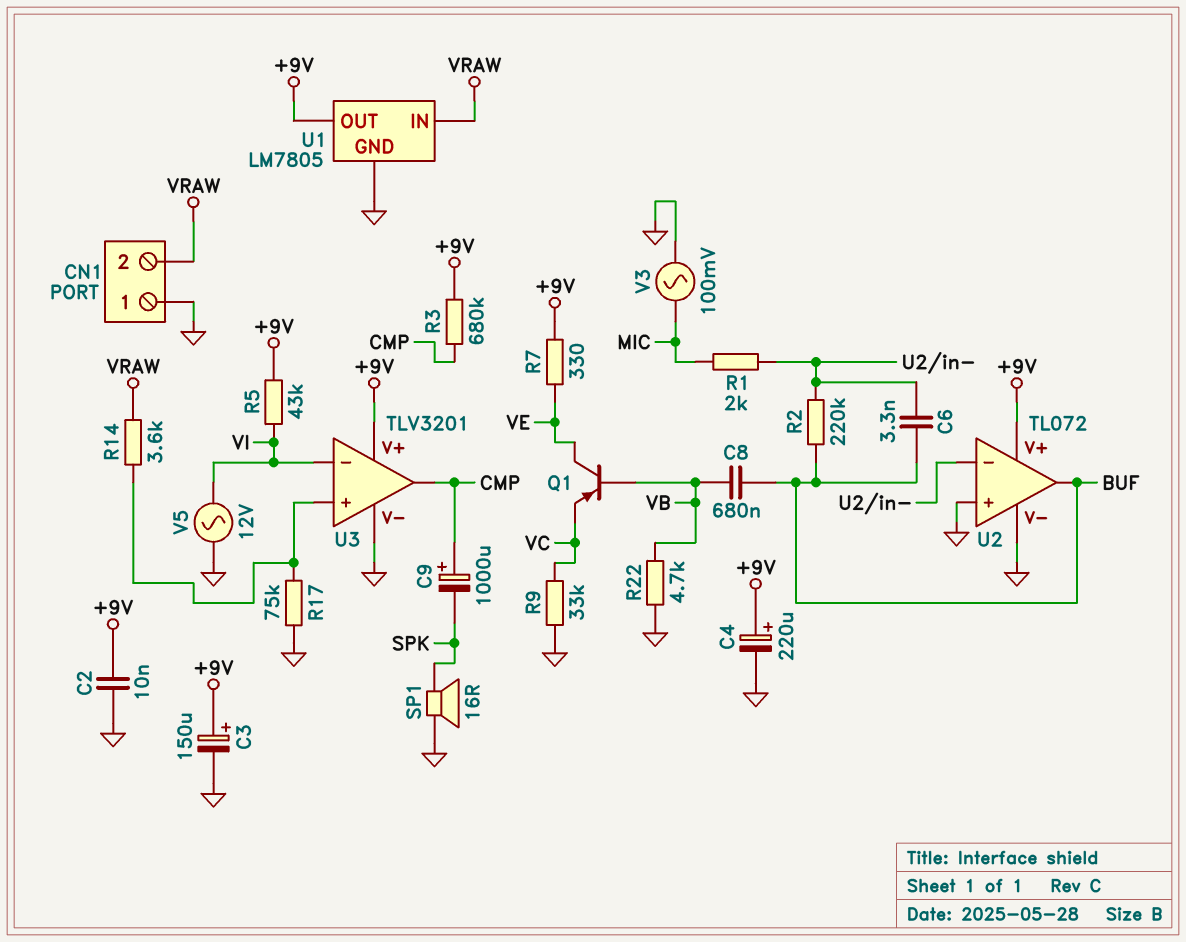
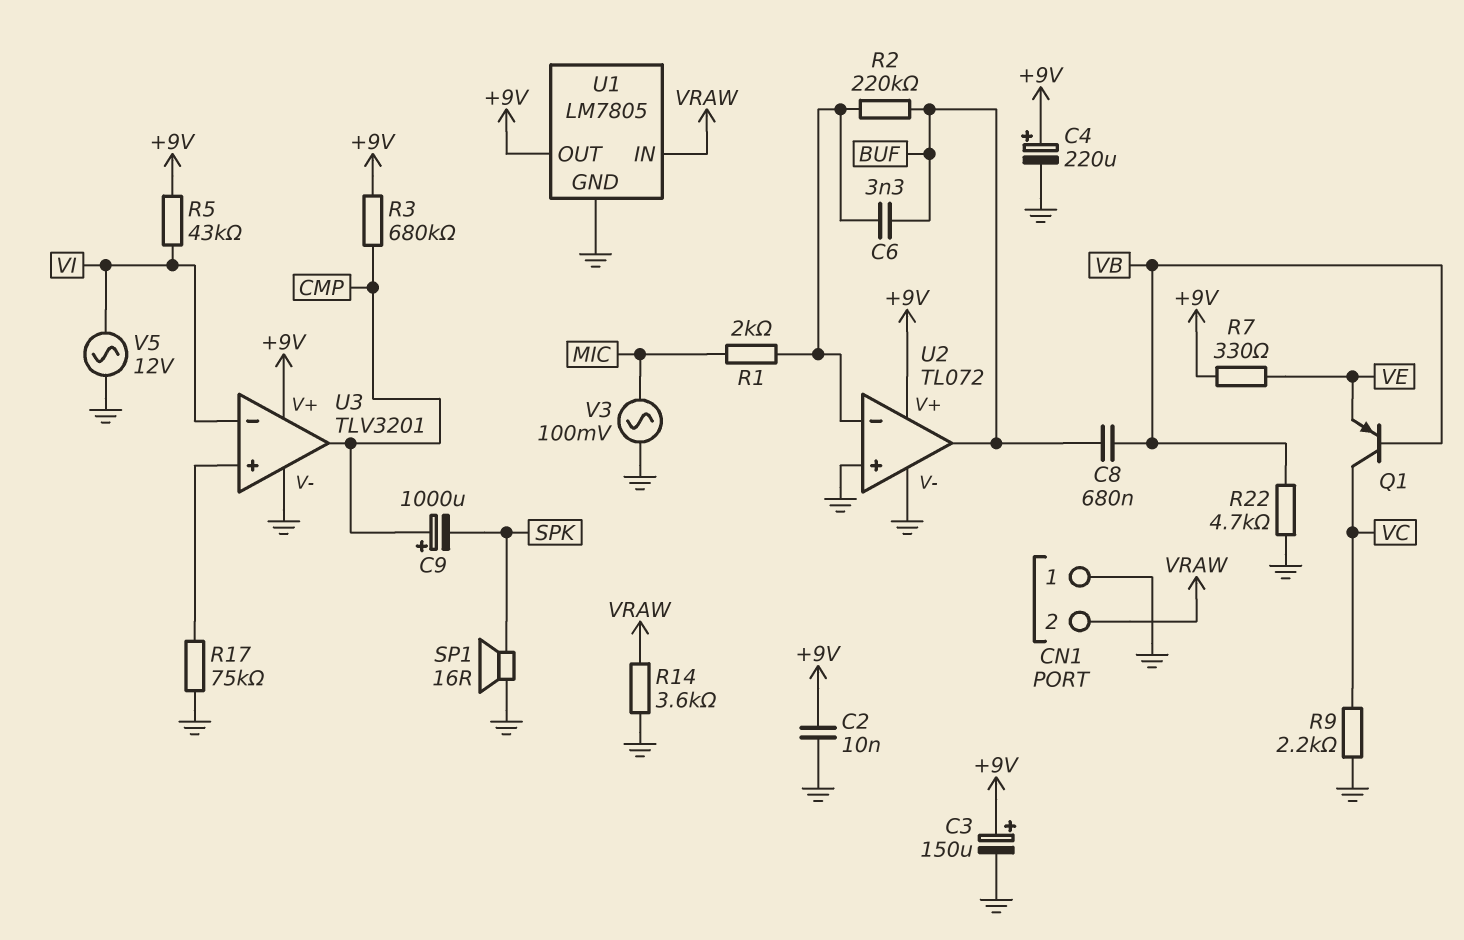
Q1: PNP (B VB, C VE, E VC) -> PNP (B VB, C VC, E VE)
R9: 33k (GND, VC) -> 2.2k (GND, VC)
R14: 3.6k (U3/in+, VRAW) -> 3.6k (GND, VRAW)

